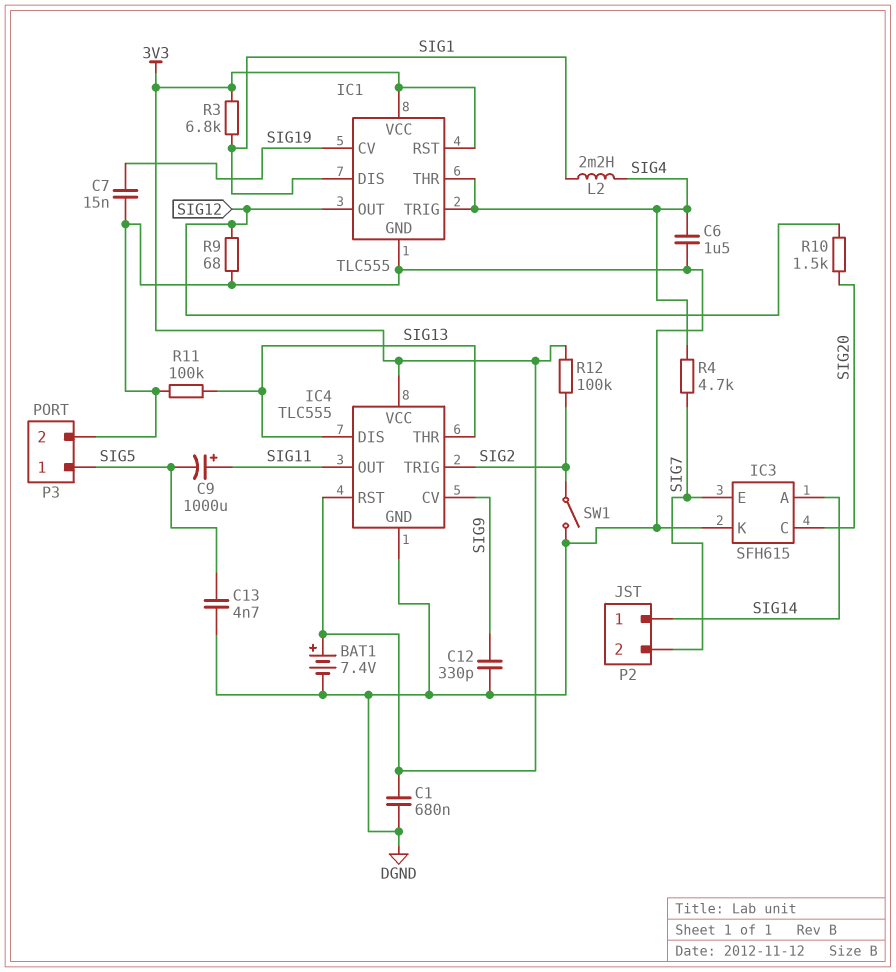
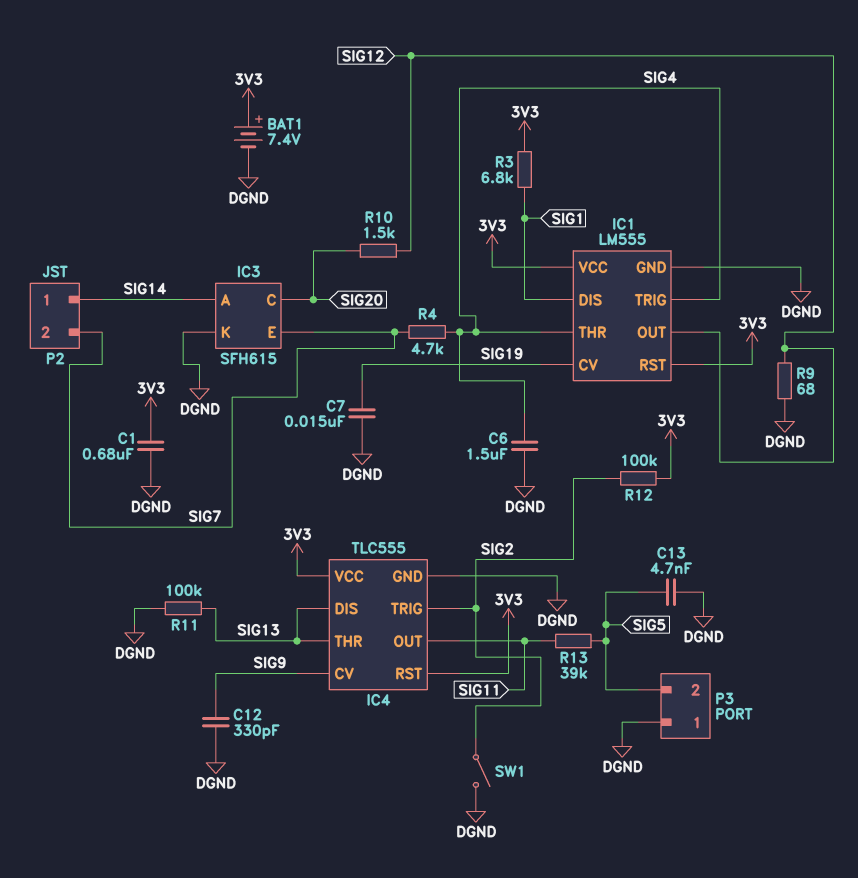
C9: 1000uF (plus SIG11, minus SIG5) -> none
IC1: TLC555 -> LM555
L2: 2.2mH (SIG1, SIG4) -> none
P3 pin 1: SIG5 -> DGND
P3 pin 2: DGND -> SIG5
R13: none -> 39k (SIG5, SIG11)

